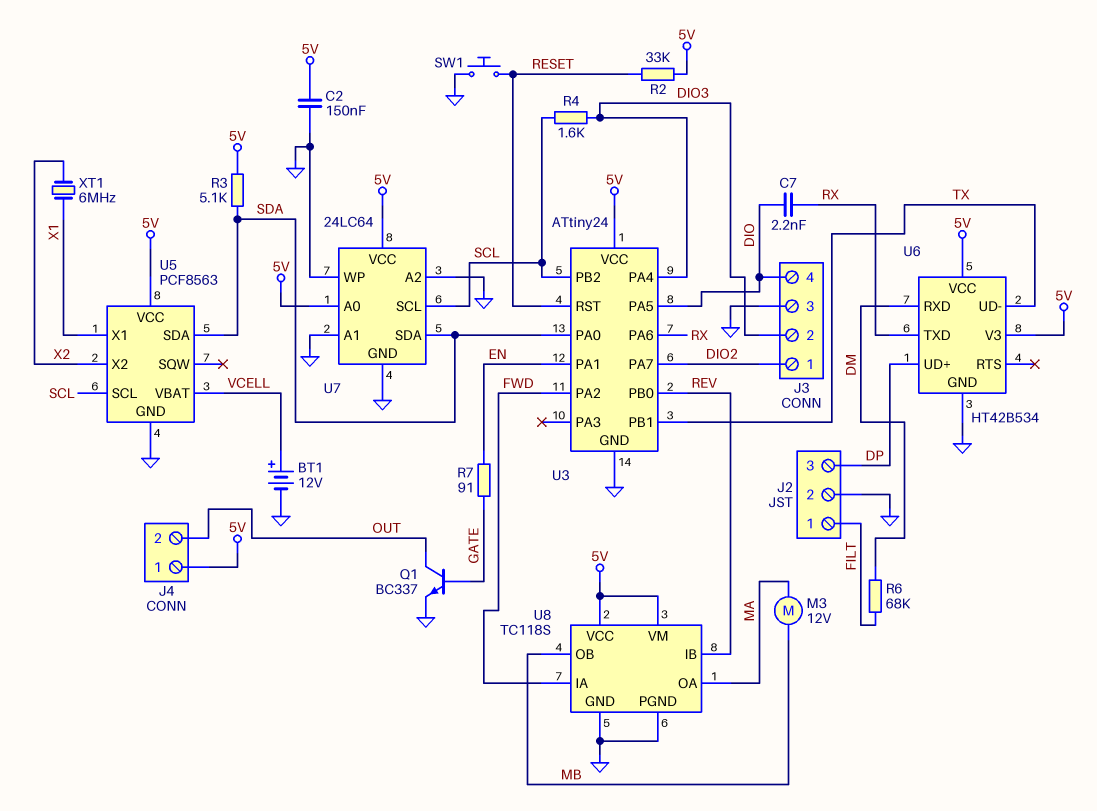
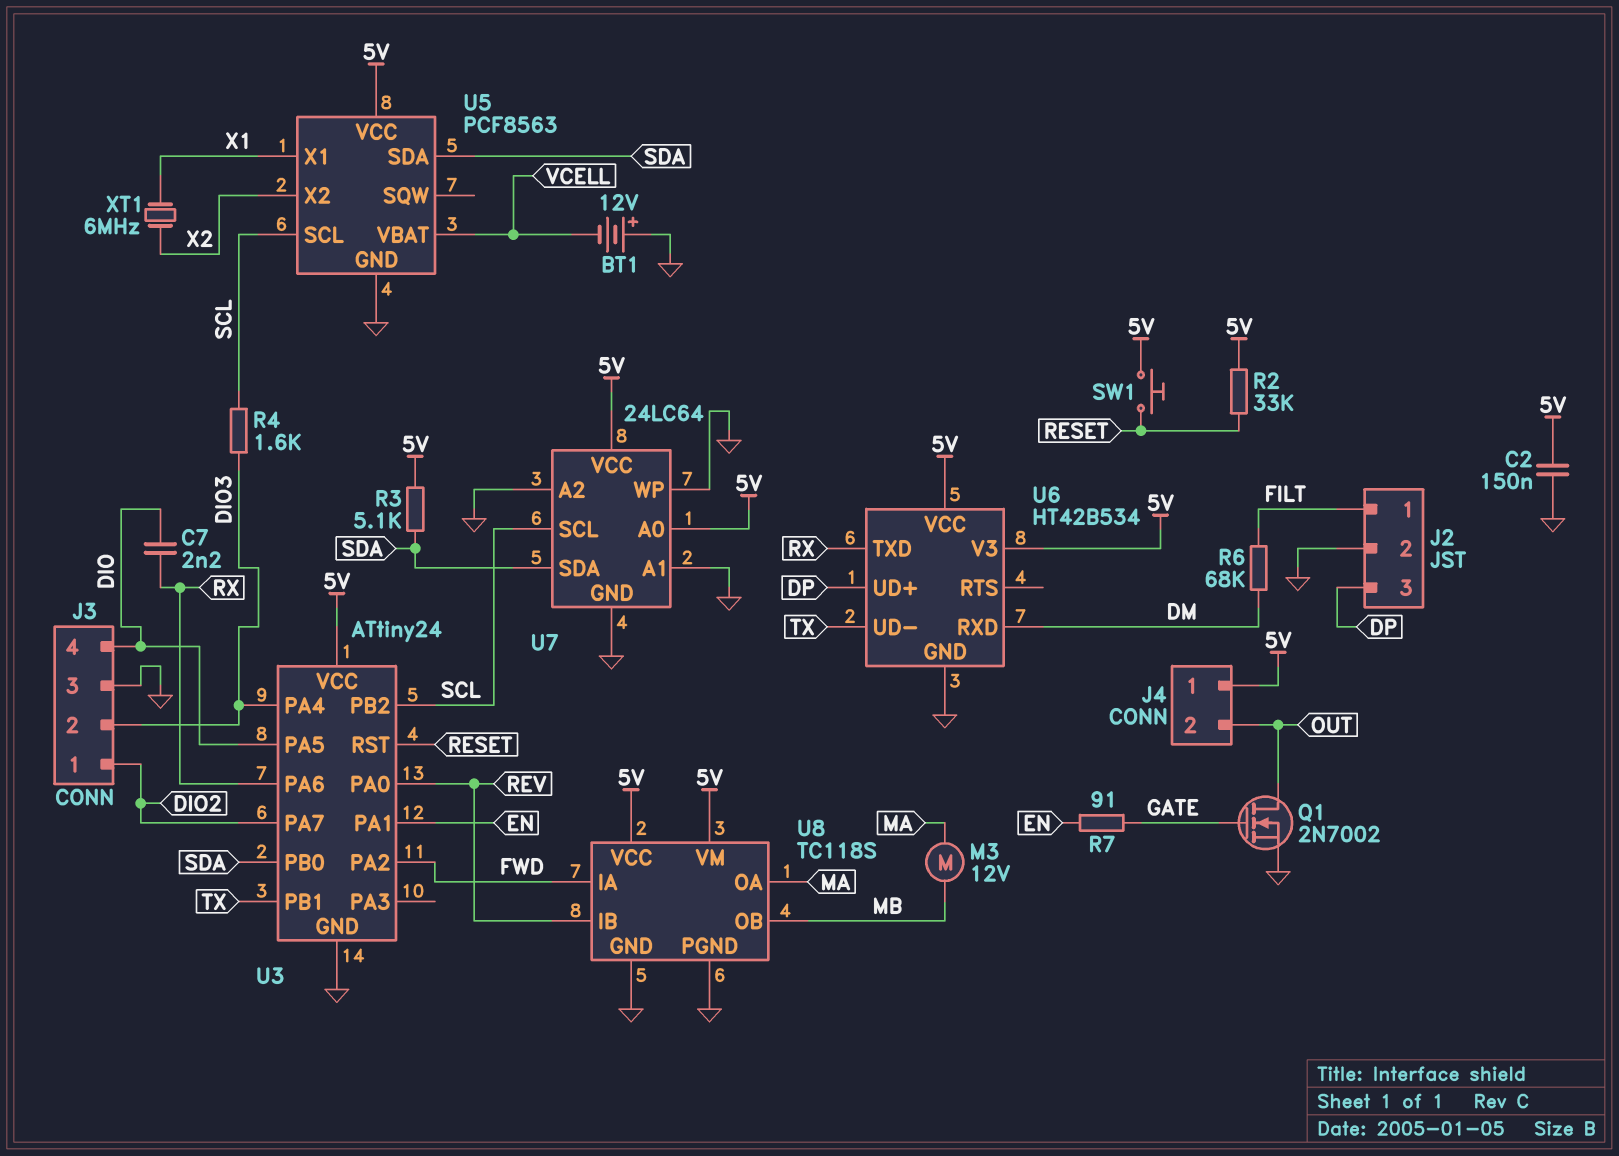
BT1: 12V (plus VCELL, minus GND) -> 12V (plus GND, minus VCELL)
Q1: NPN BC337 (B GATE, C OUT, E GND) -> NMOS 2N7002 (G GATE, D OUT, S GND)
SW1: button (GND, RESET) -> button (5V, RESET)
U3 pin PA0: SDA -> REV
U3 pin PB0: REV -> SDA

